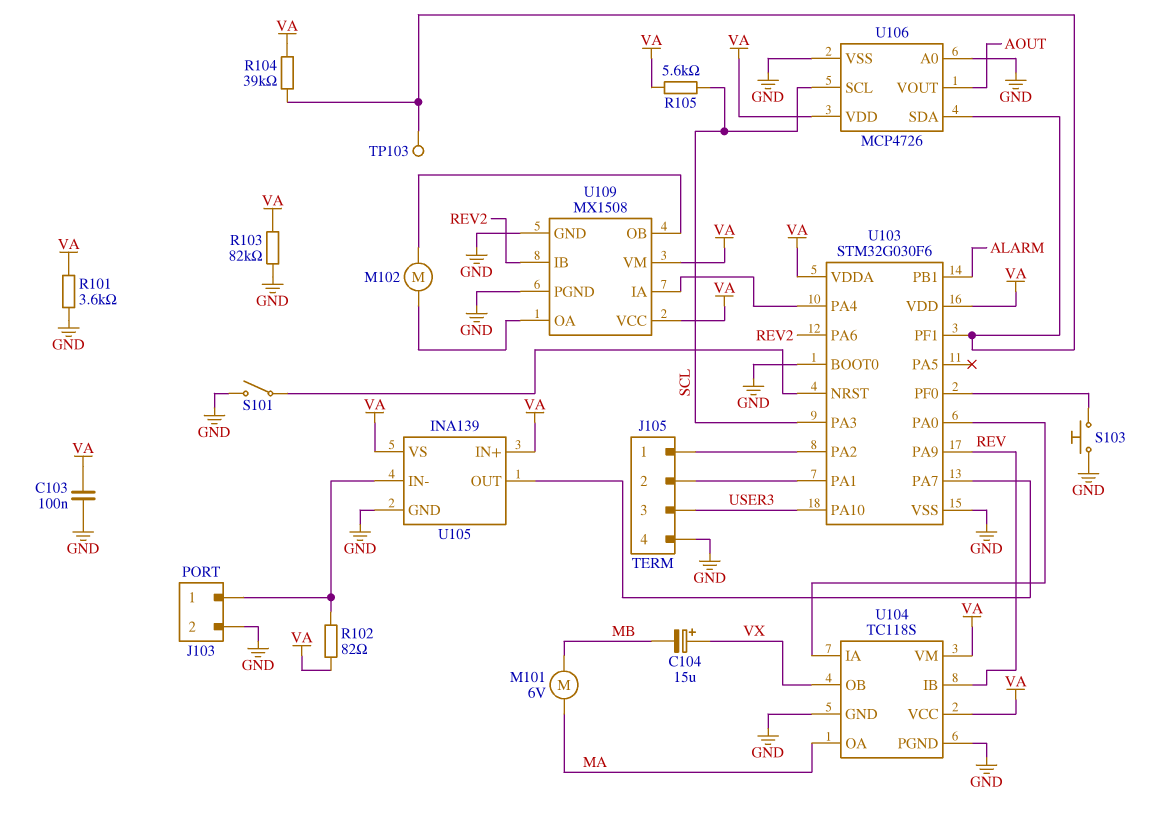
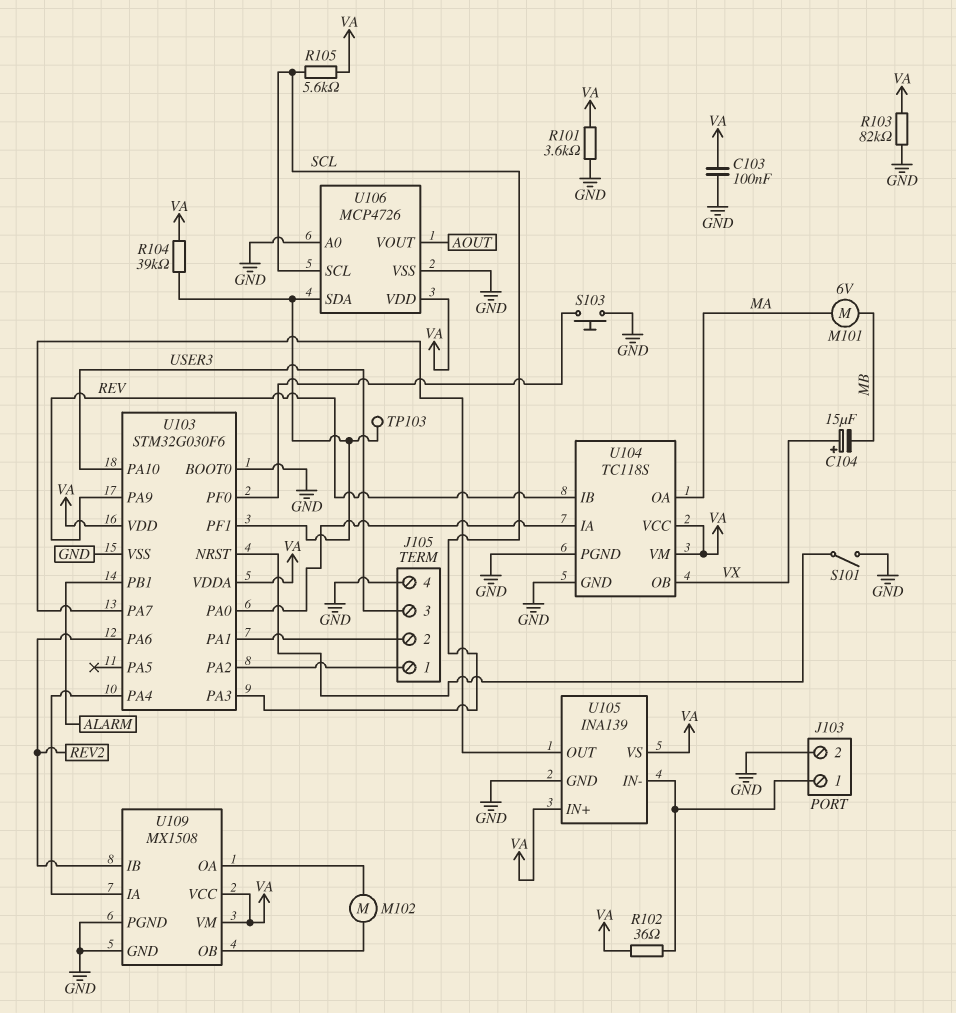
R102: 82 (J103/1, VA) -> 36 (J103/1, VA)

